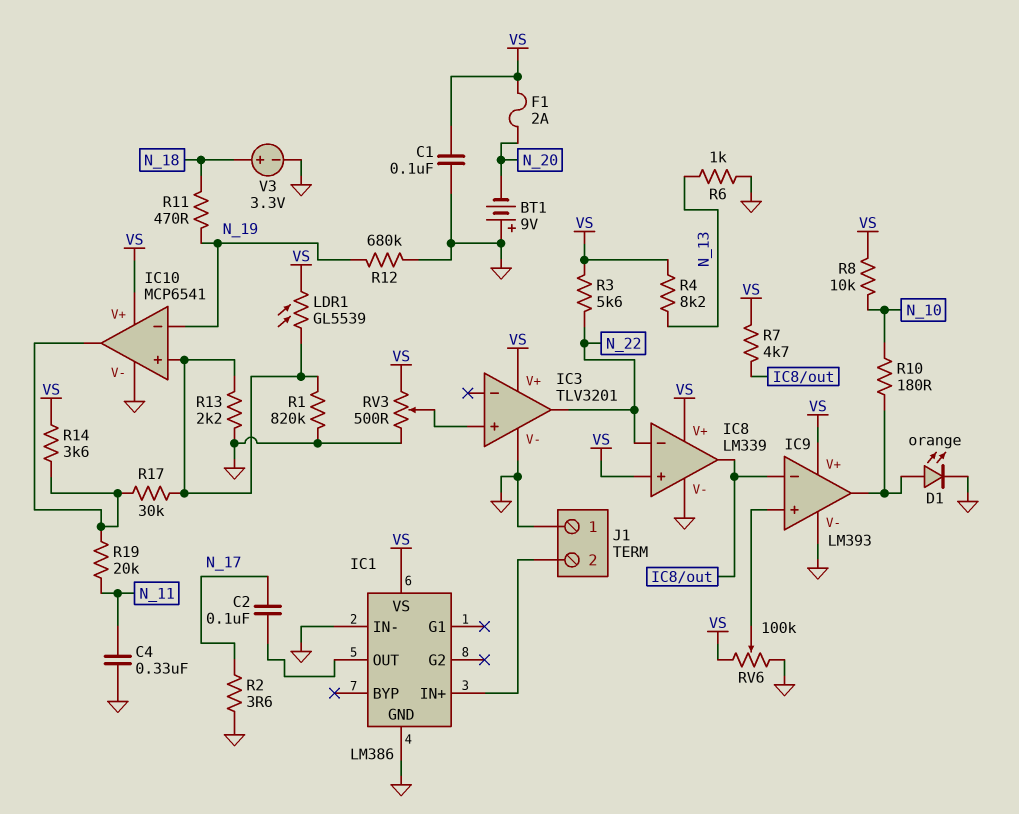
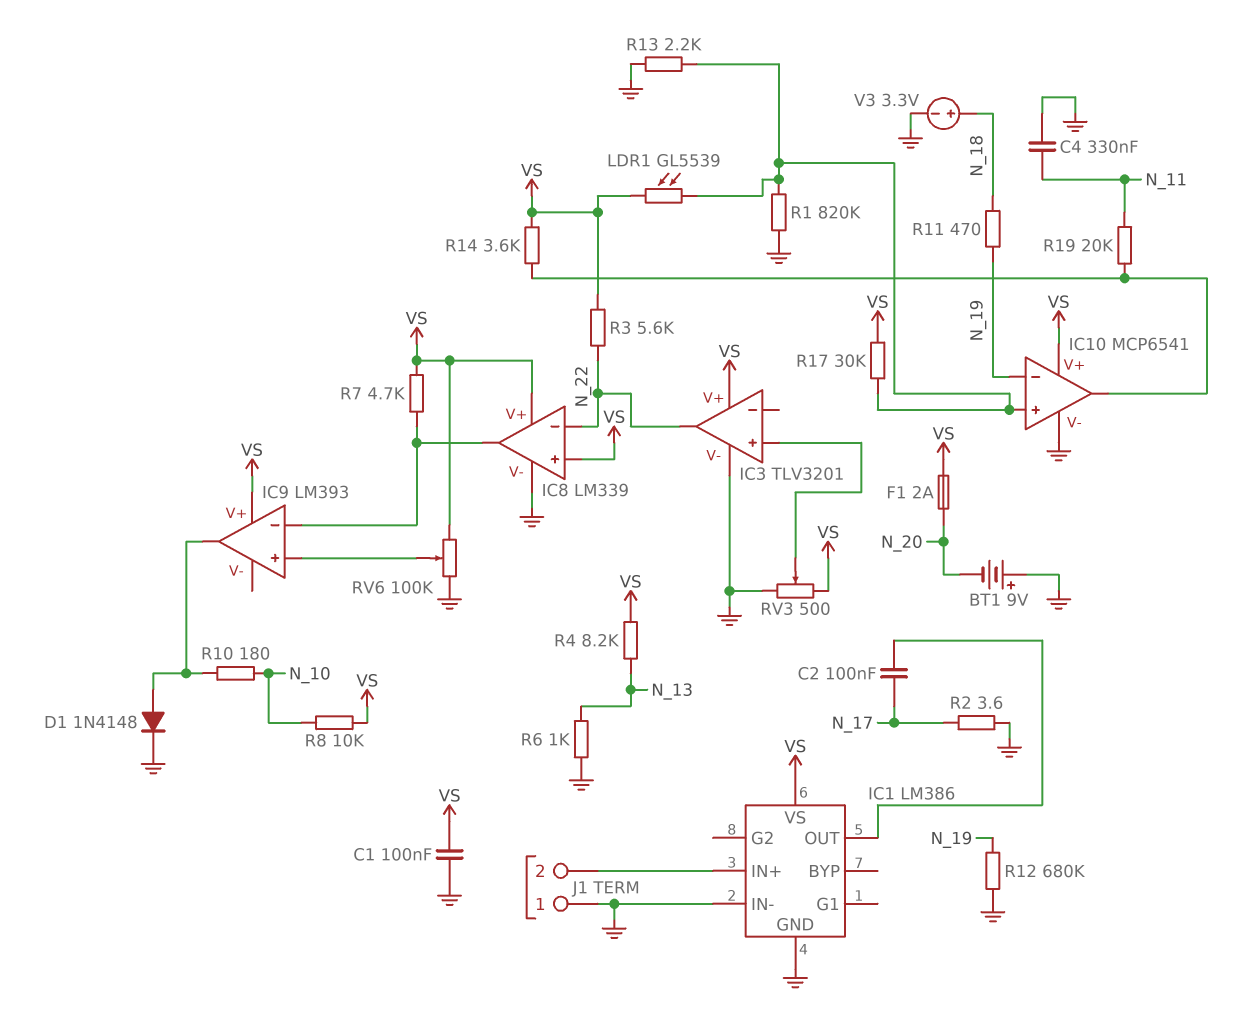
D1: LED orange (A IC9/out, K GND) -> diode 1N4148 (A IC9/out, K GND)
IC9 pin V-: GND -> none
R17: 30k (IC10/in+, IC10/out) -> 30k (IC10/in+, VS)

